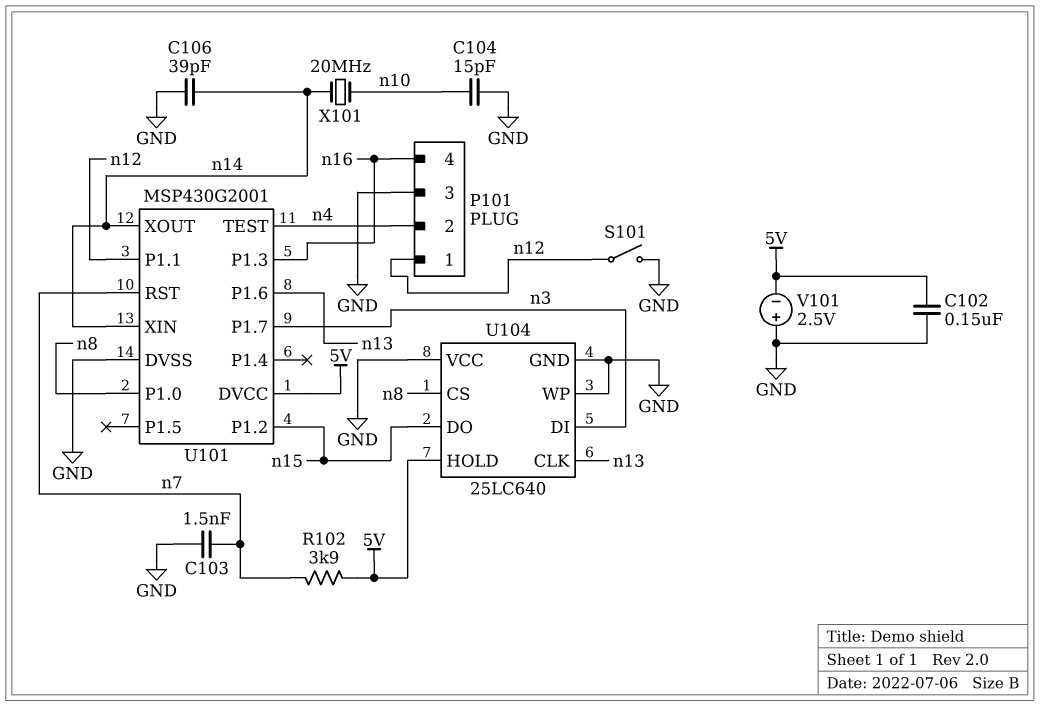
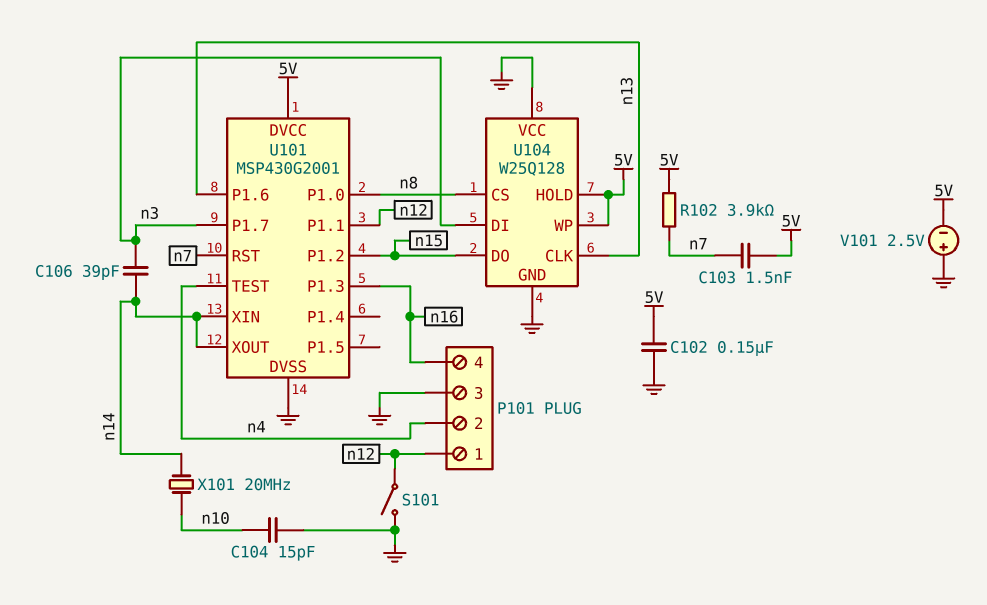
C103: 1.5nF (GND, n7) -> 1.5nF (5V, n7)
C106: 39pF (GND, n14) -> 39pF (n3, n14)
U104: 25LC640 -> W25Q128
U104 pin WP: GND -> 5V

